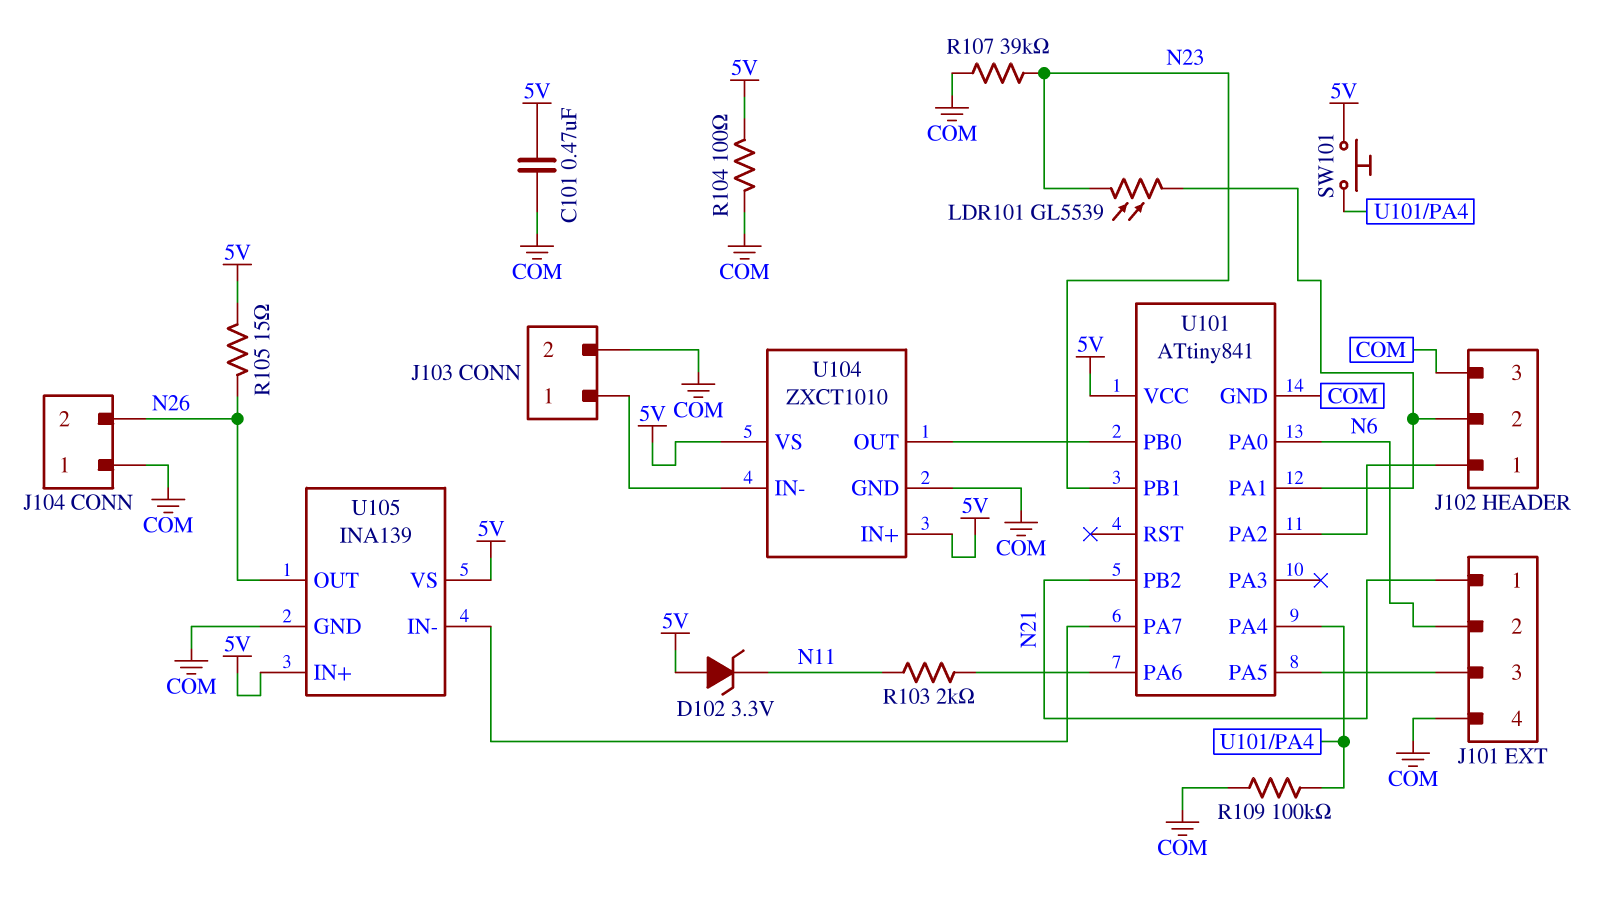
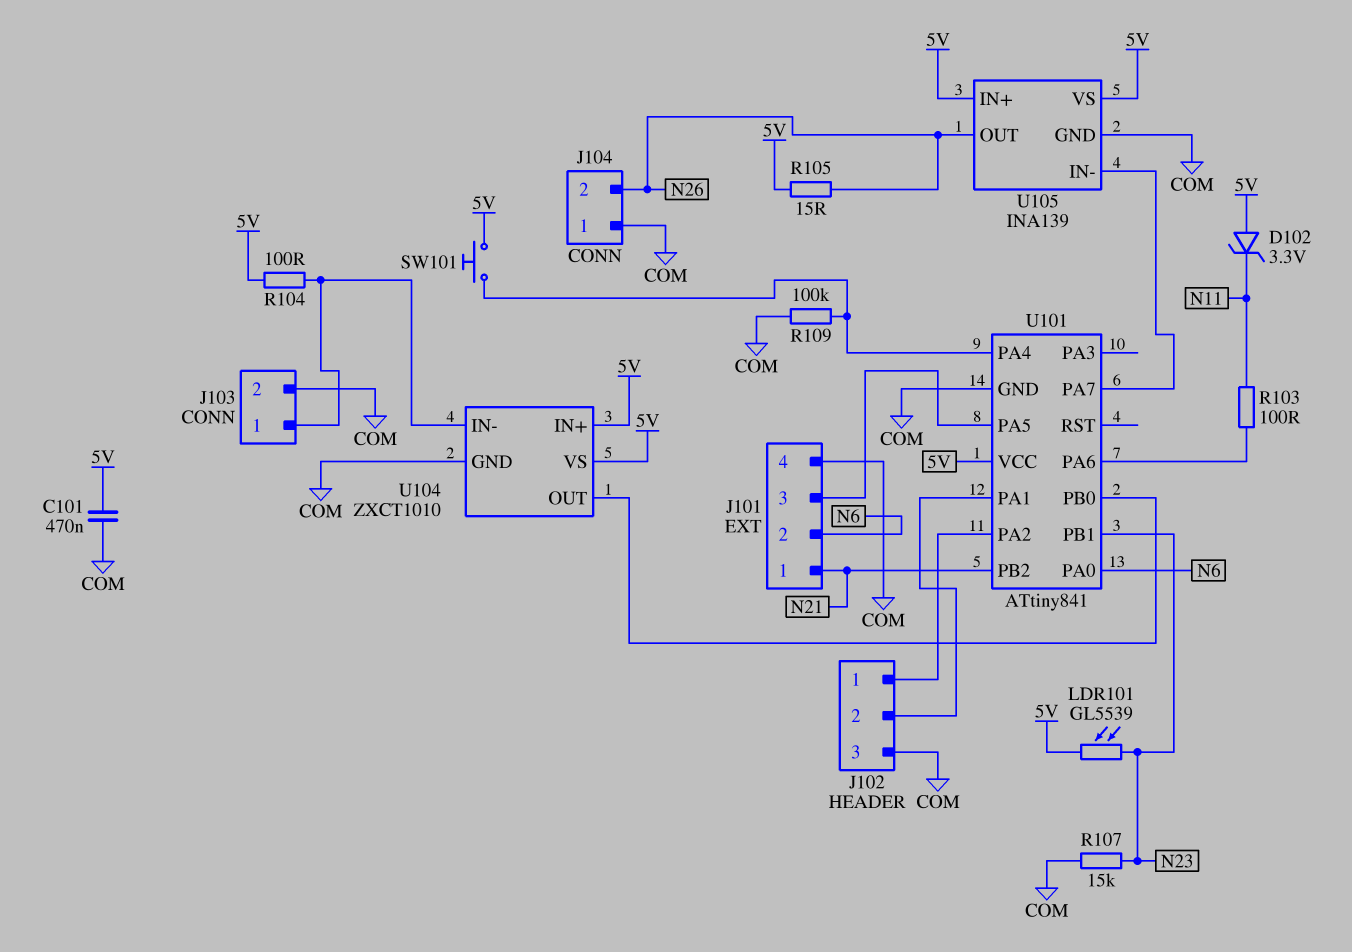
LDR101: GL5539 (J102/2, N23) -> GL5539 (5V, N23)
R103: 2k (N11, U101/PA6) -> 100 (N11, U101/PA6)
R104: 100 (5V, COM) -> 100 (5V, J103/1)
R107: 39k (COM, N23) -> 15k (COM, N23)

